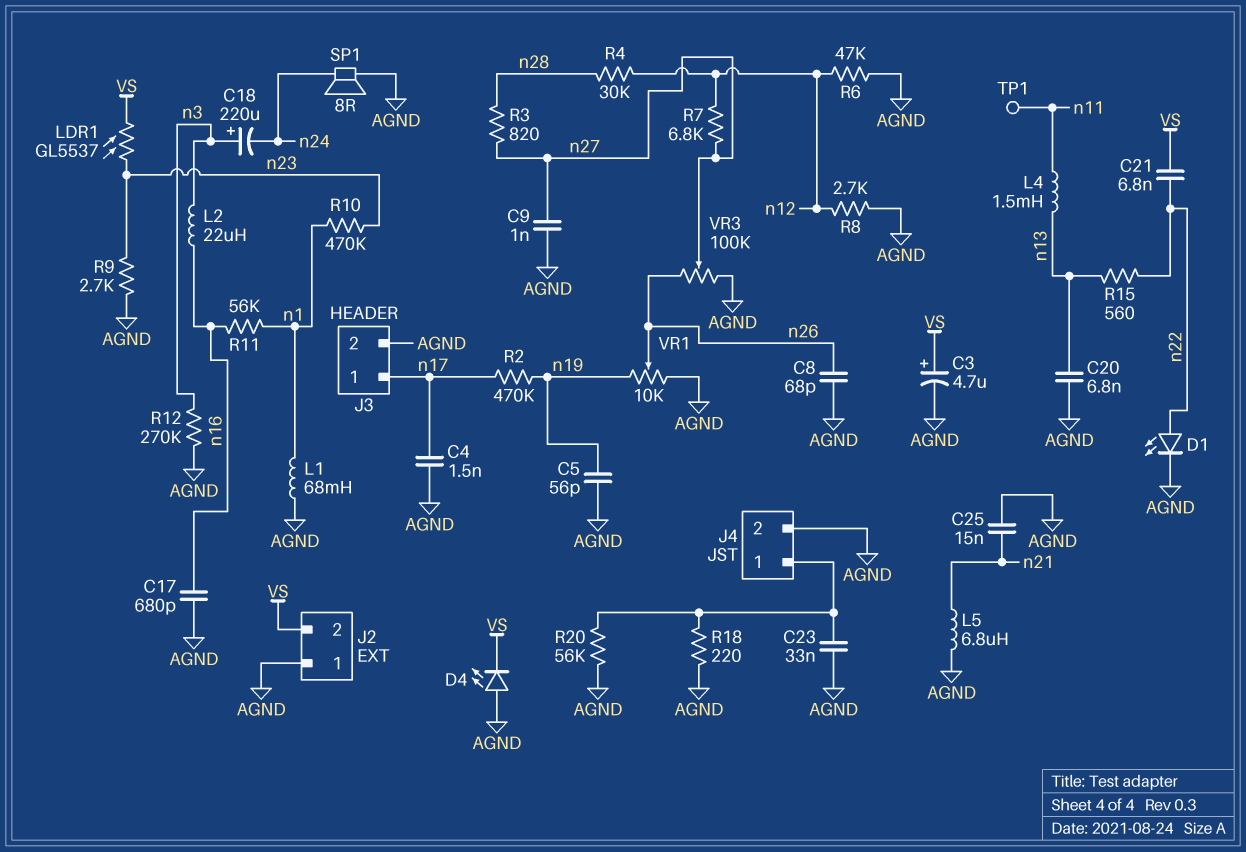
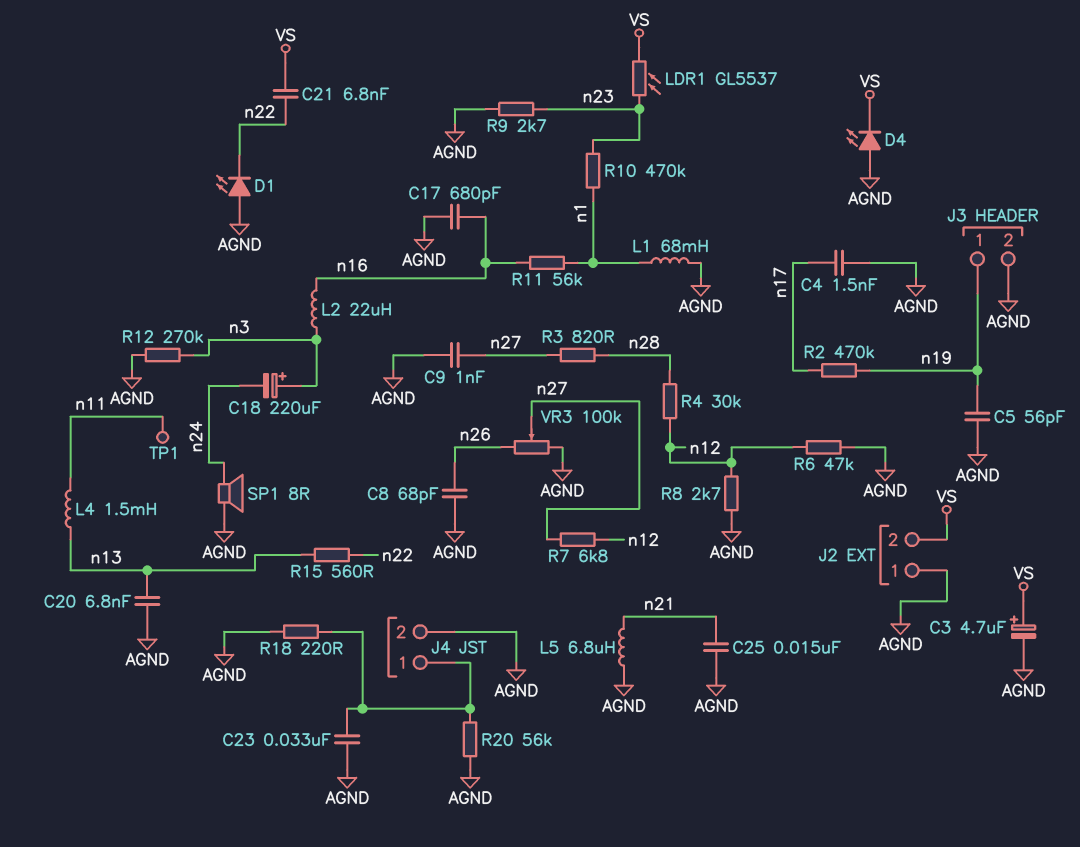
D1: LED (A n22, K AGND) -> LED (A AGND, K n22)
J3 pin 1: n17 -> n19
VR1: 10k (AGND, n19, wiper n26) -> none

